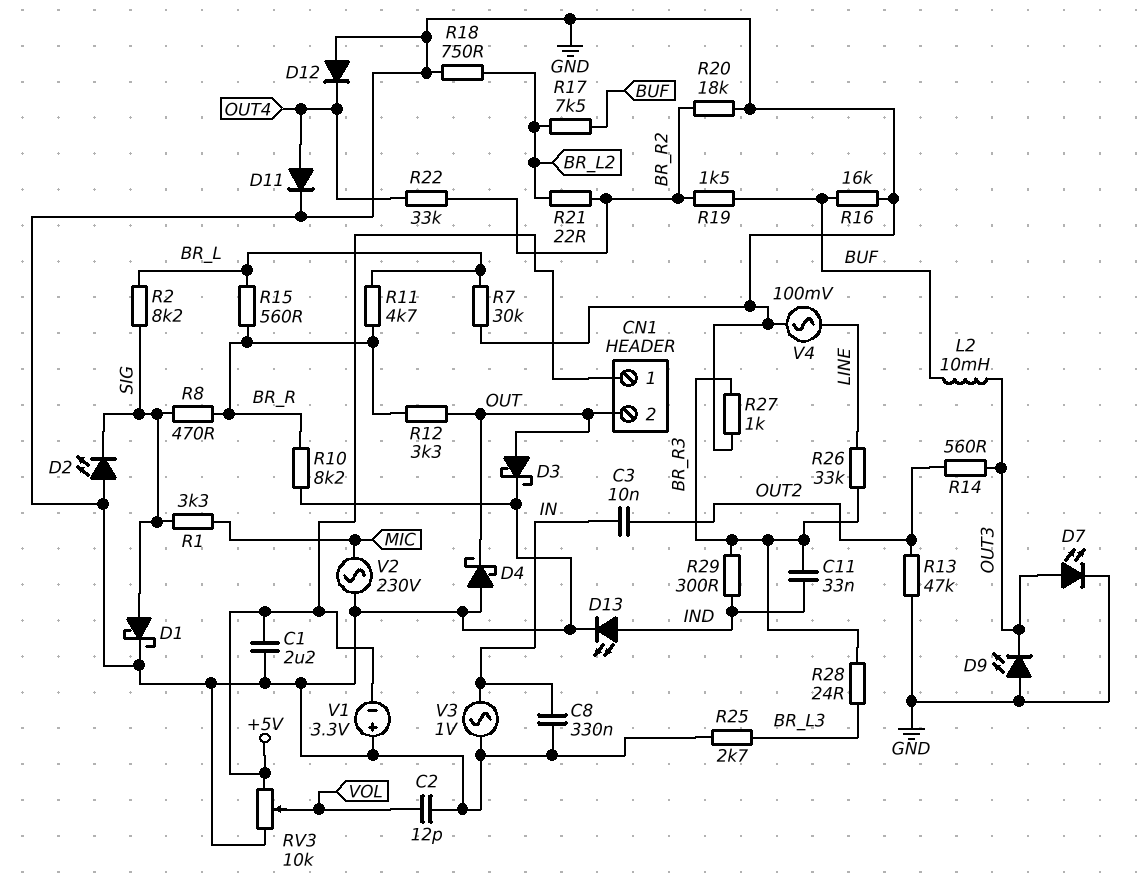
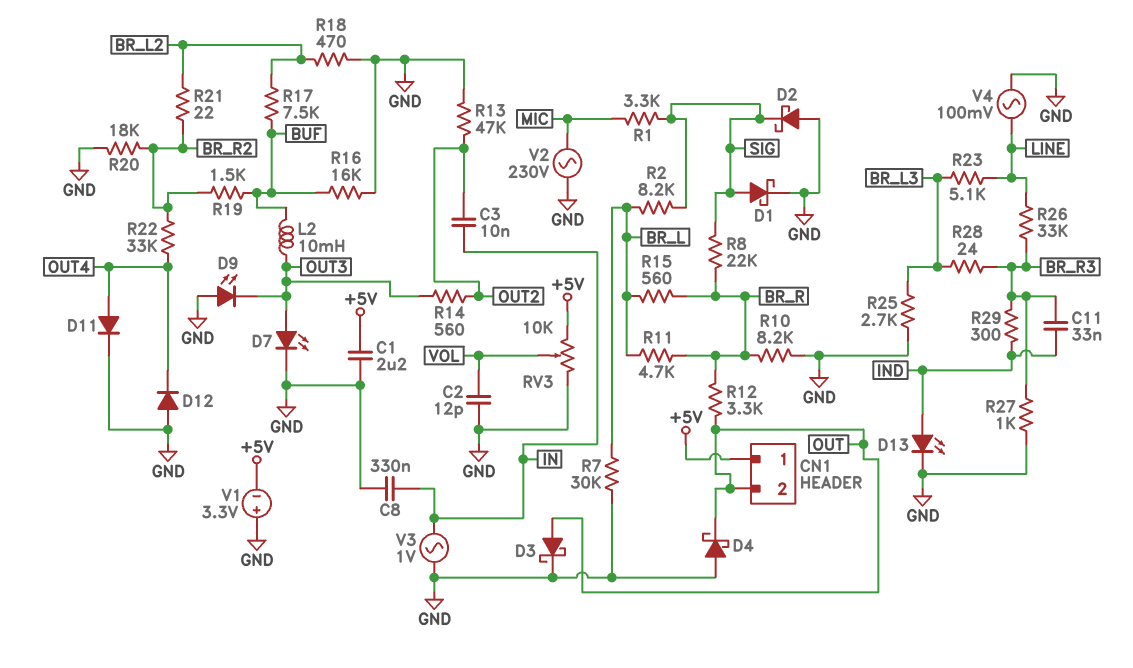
D2: LED (A GND, K SIG) -> schottky (A GND, K SIG)
R8: 470 (BR_R, SIG) -> 22k (BR_R, SIG)
R18: 750 (BR_L2, GND) -> 470 (BR_L2, GND)
R23: none -> 5.1k (BR_L3, LINE)

